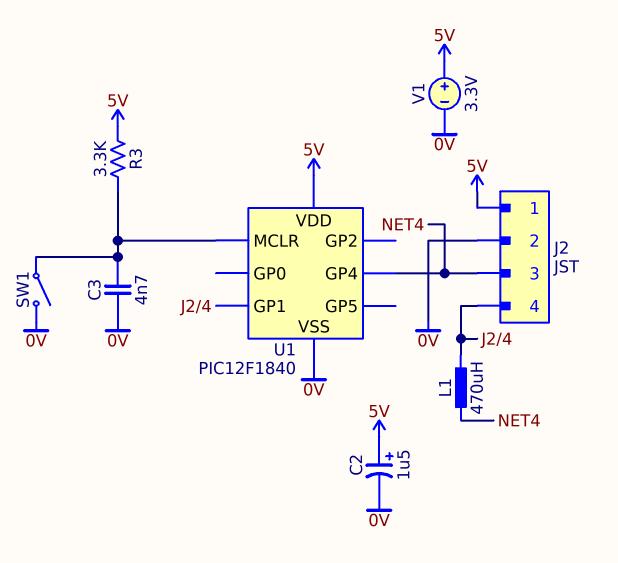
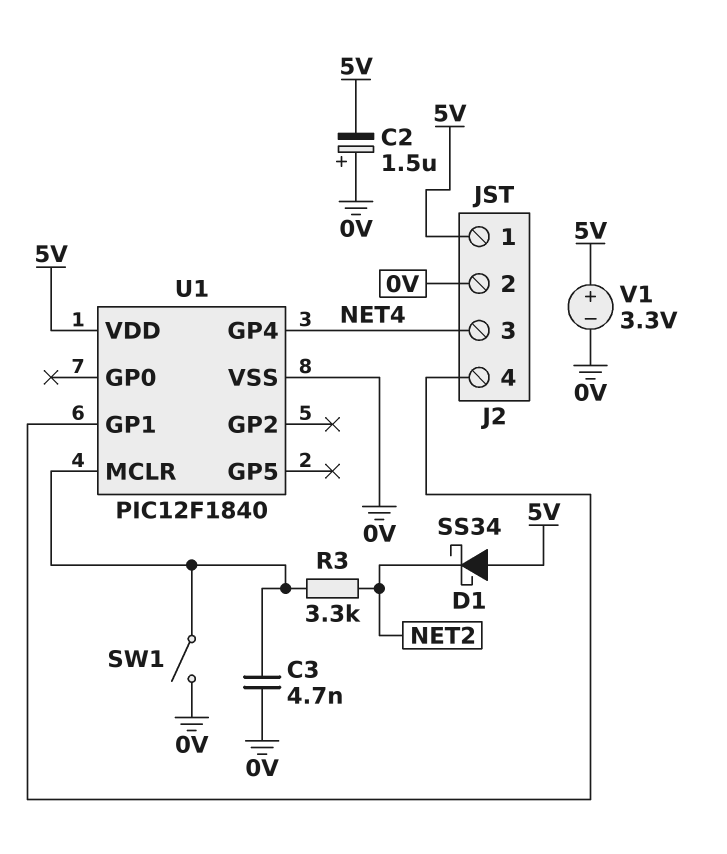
C2: 1.5uF (plus 5V, minus 0V) -> 1.5uF (plus 0V, minus 5V)
D1: none -> schottky SS34 (A 5V, K NET2)
L1: 470uH (J2/4, NET4) -> none
R3: 3.3k (5V, U1/MCLR) -> 3.3k (NET2, U1/MCLR)

